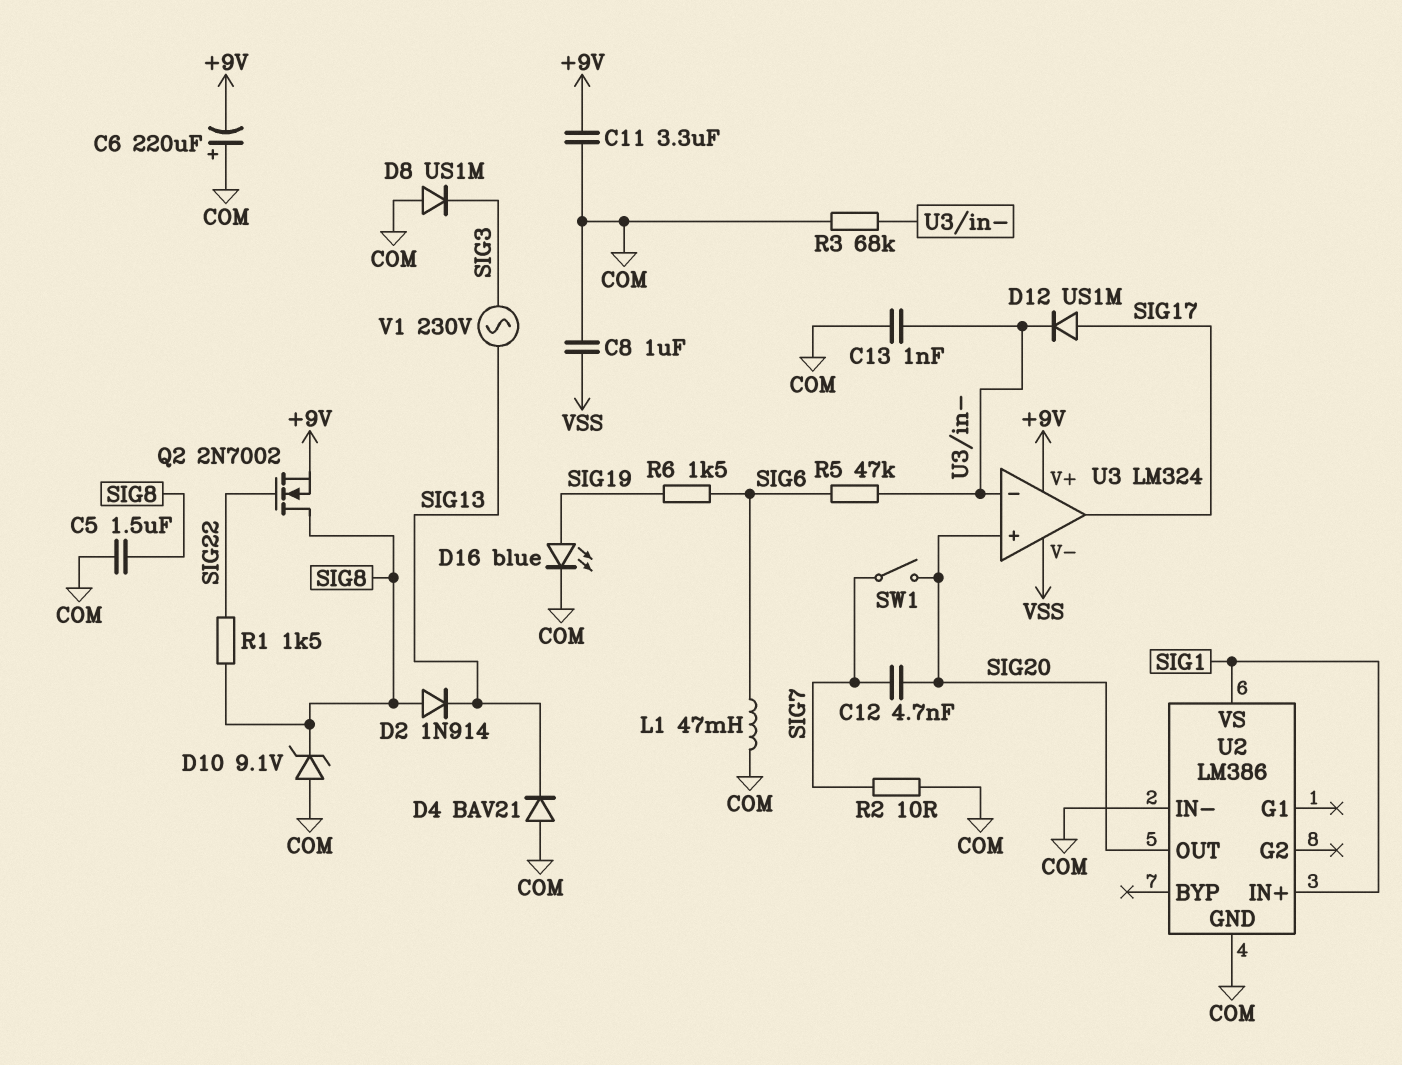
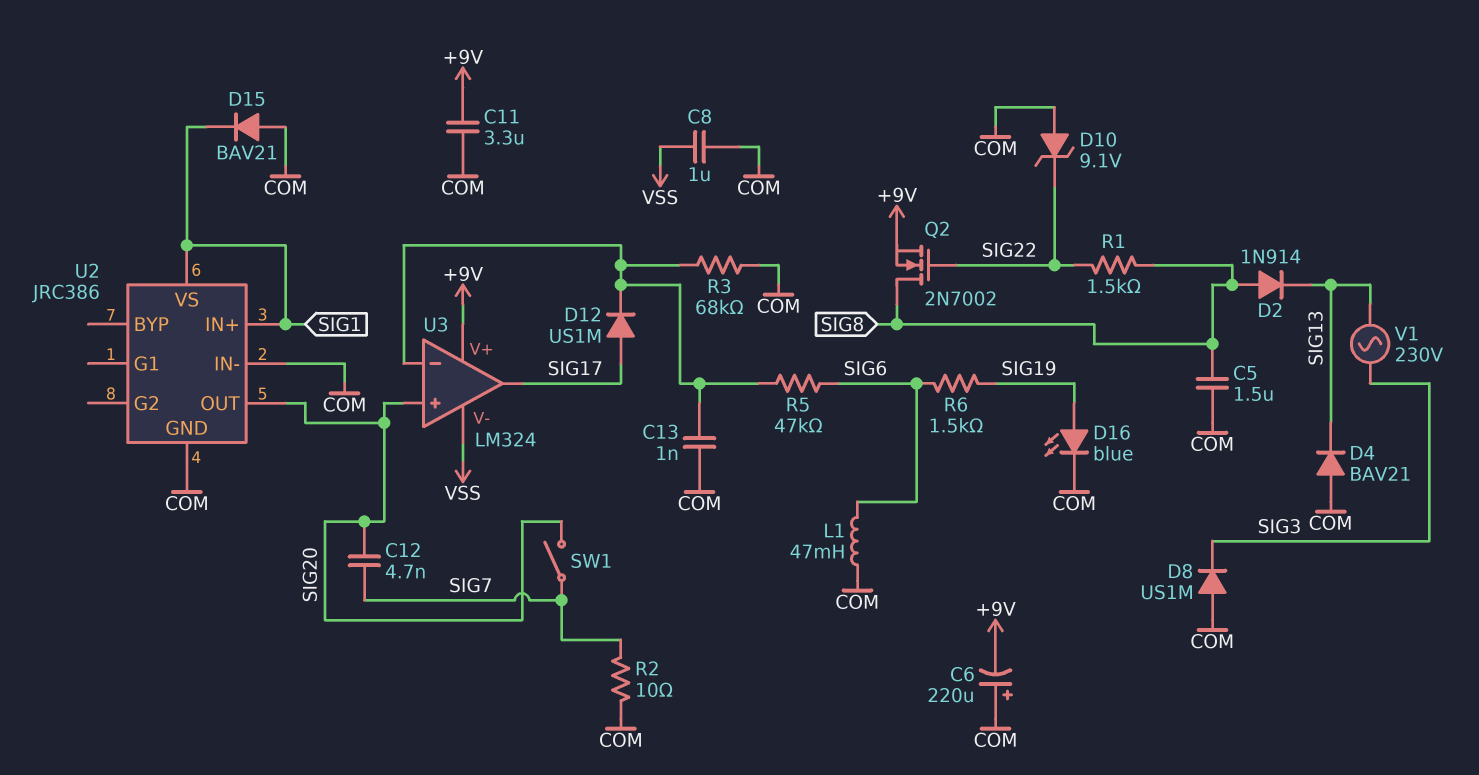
D10: zener 9.1V (A COM, K SIG8) -> zener 9.1V (A COM, K SIG22)
D15: none -> diode BAV21 (A COM, K SIG1)
U2: LM386 -> JRC386

